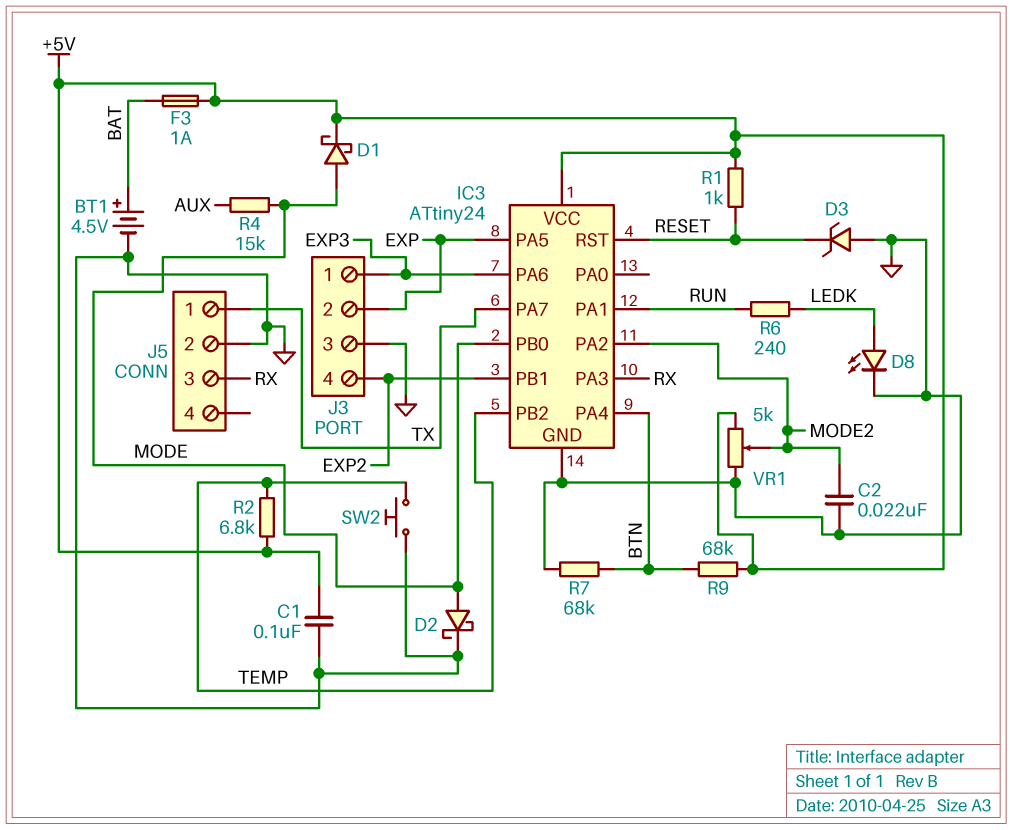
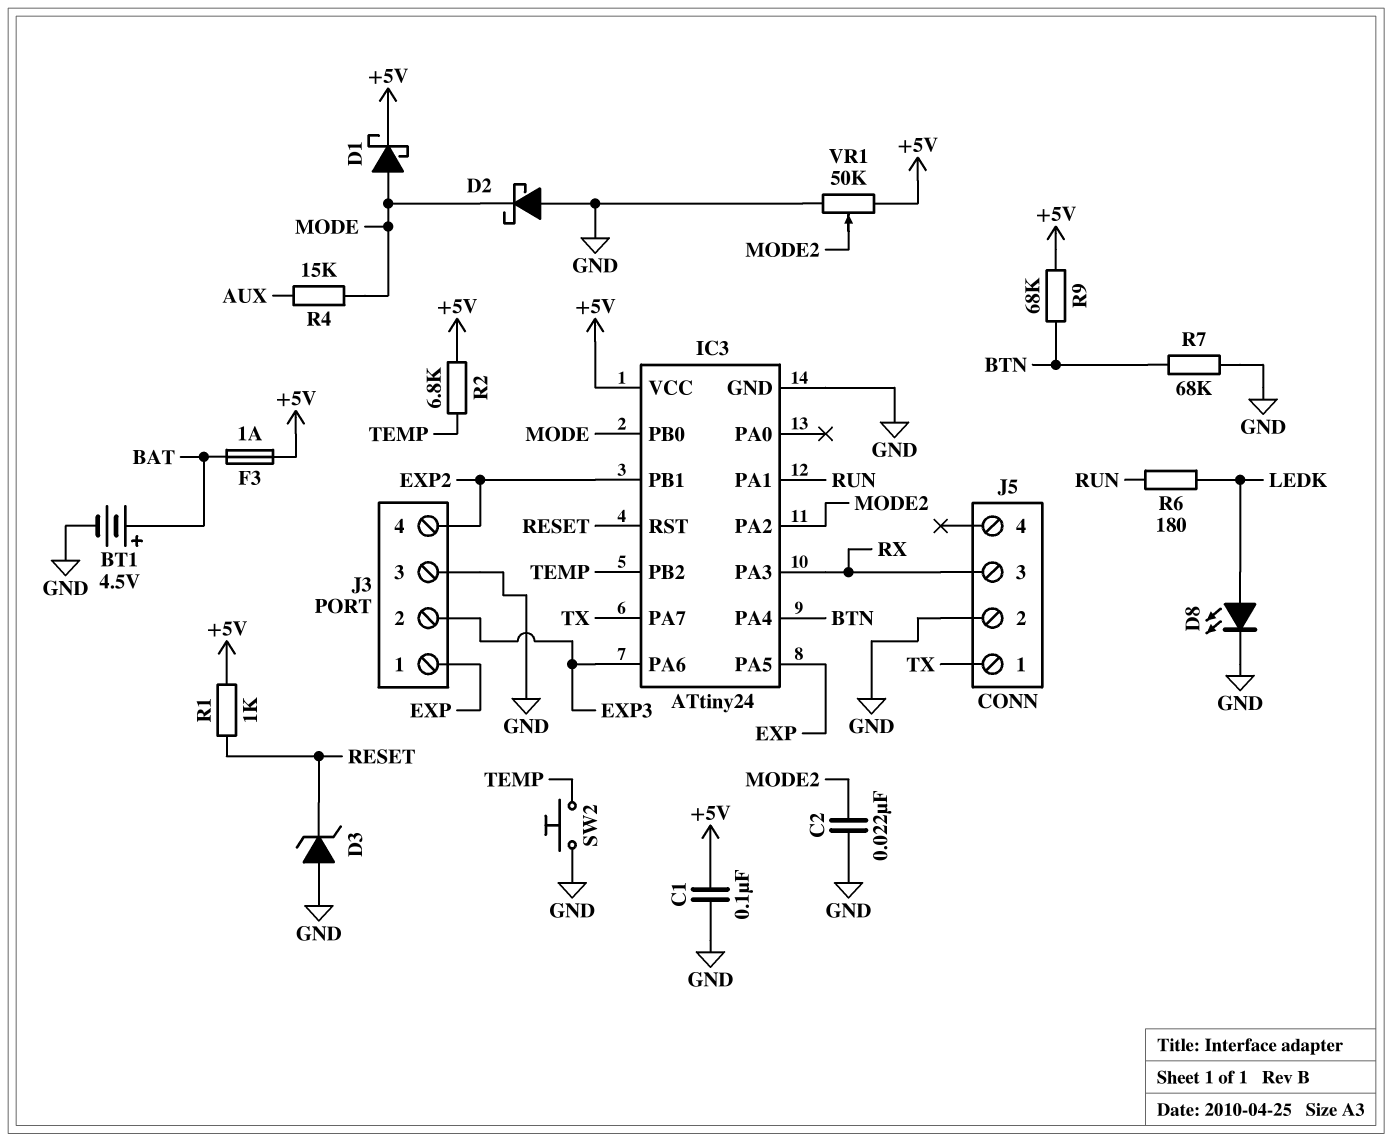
D2: schottky (A MODE, K GND) -> schottky (A GND, K MODE)
J3 pin 1: EXP3 -> EXP
J3 pin 2: EXP -> EXP3
R6: 240 (LEDK, RUN) -> 180 (LEDK, RUN)
VR1: 5k (+5V, GND, wiper MODE2) -> 50k (+5V, GND, wiper MODE2)

